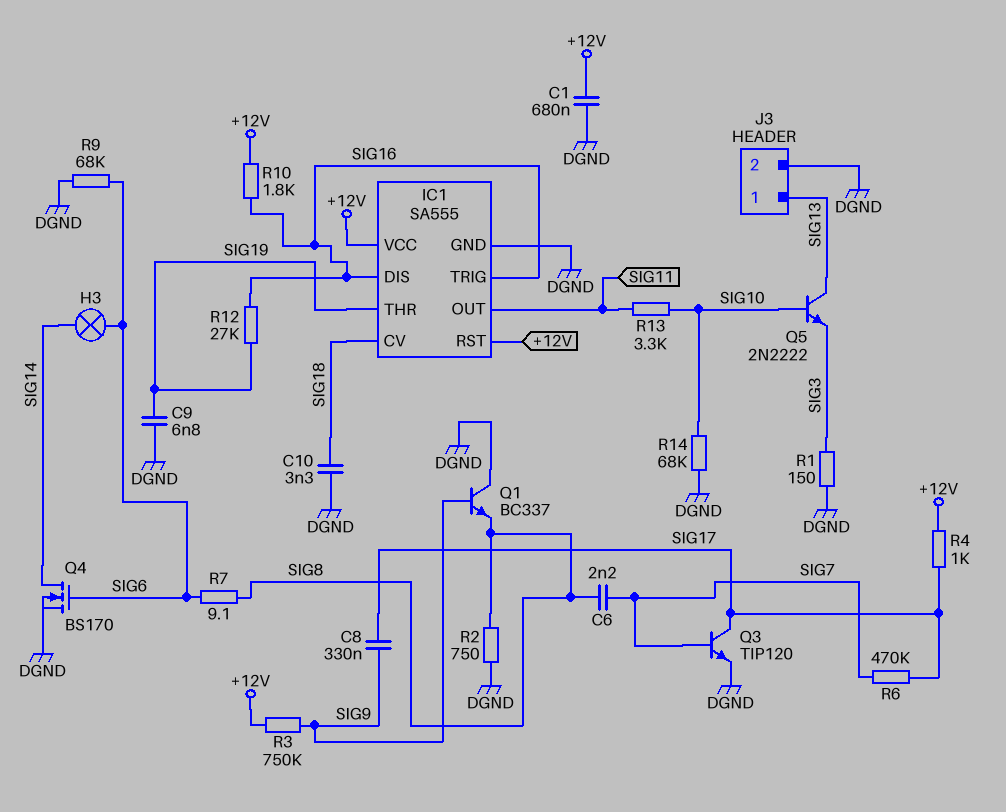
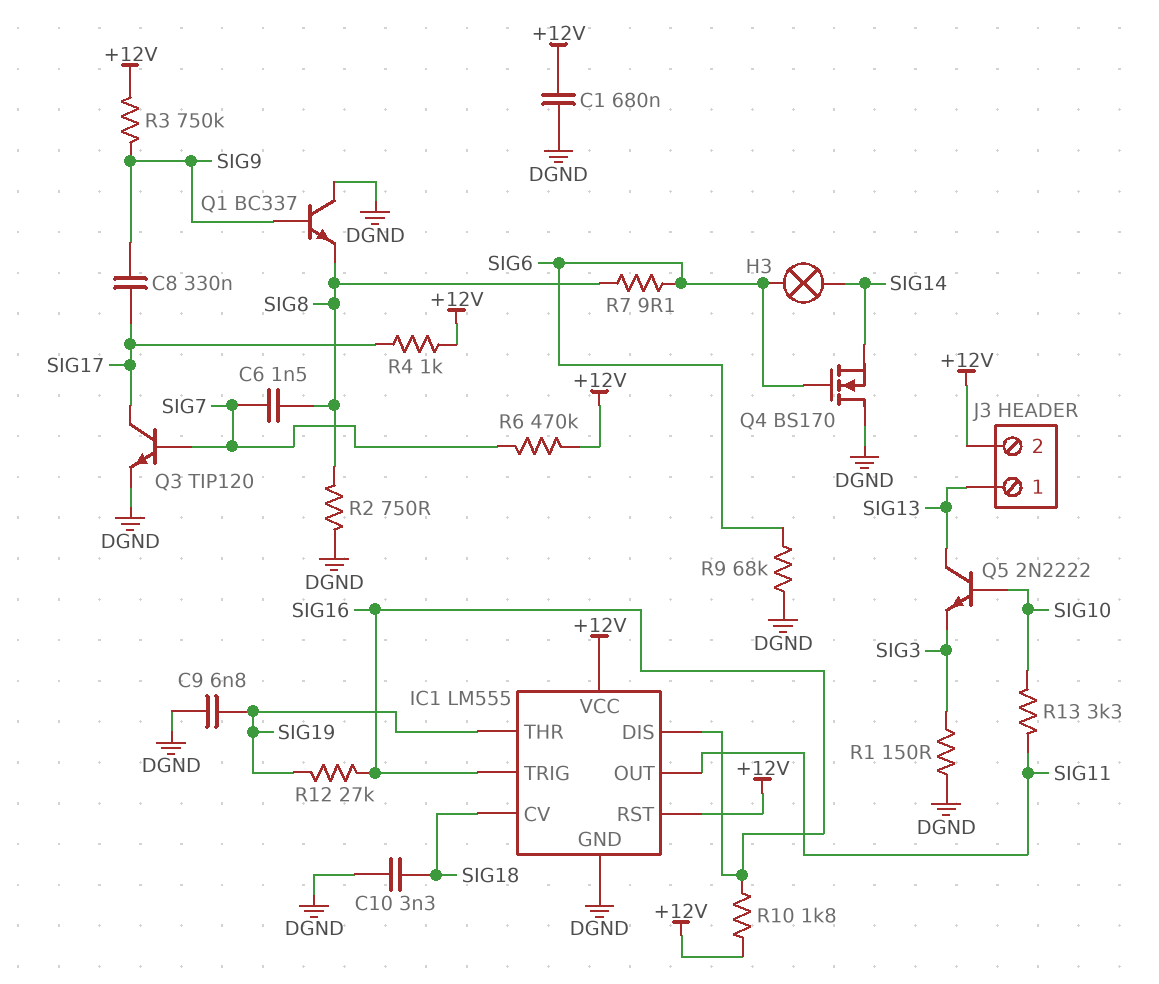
C6: 2.2nF (SIG7, SIG8) -> 1.5nF (SIG7, SIG8)
IC1: SA555 -> LM555
J3 pin 2: DGND -> +12V
Q4: NMOS BS170 (G SIG6, D SIG14, S DGND) -> NMOS BS170 (G SIG6, D DGND, S SIG14)
R6: 470k (SIG7, SIG17) -> 470k (+12V, SIG7)
R14: 68k (DGND, SIG10) -> none

